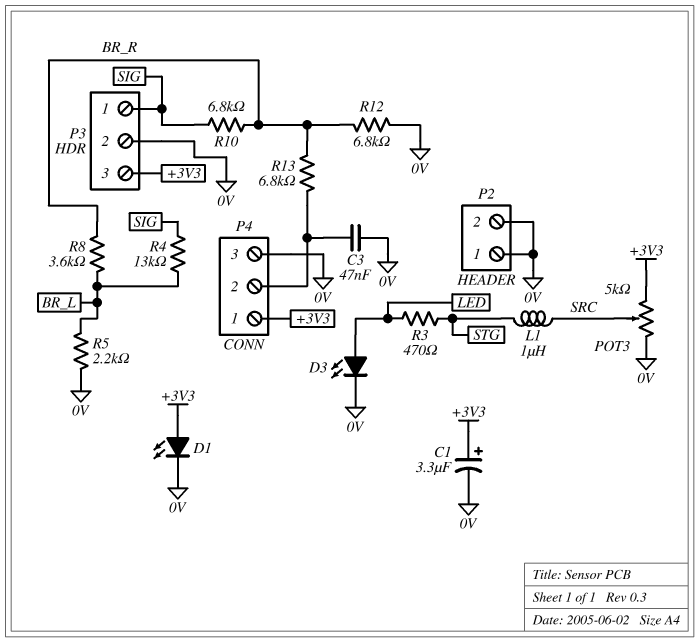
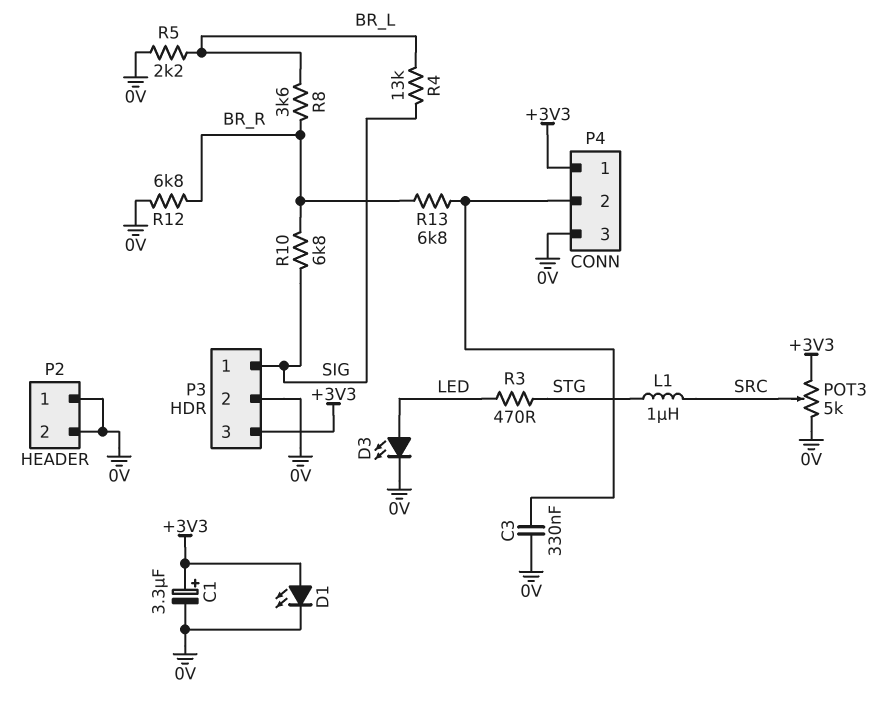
C3: 47nF (0V, P4/2) -> 330nF (0V, P4/2)

